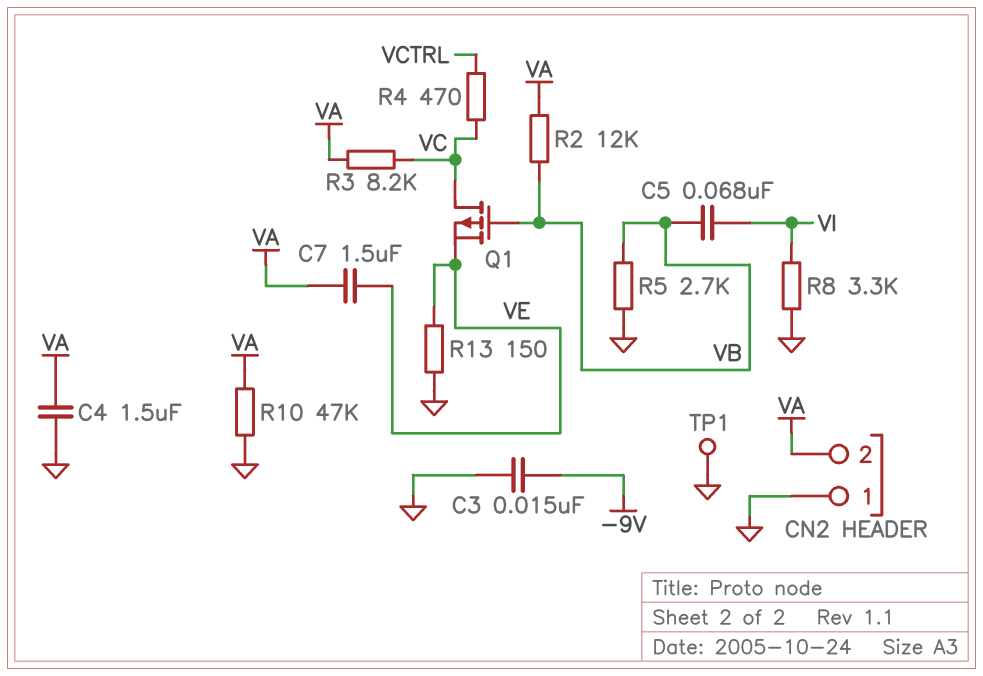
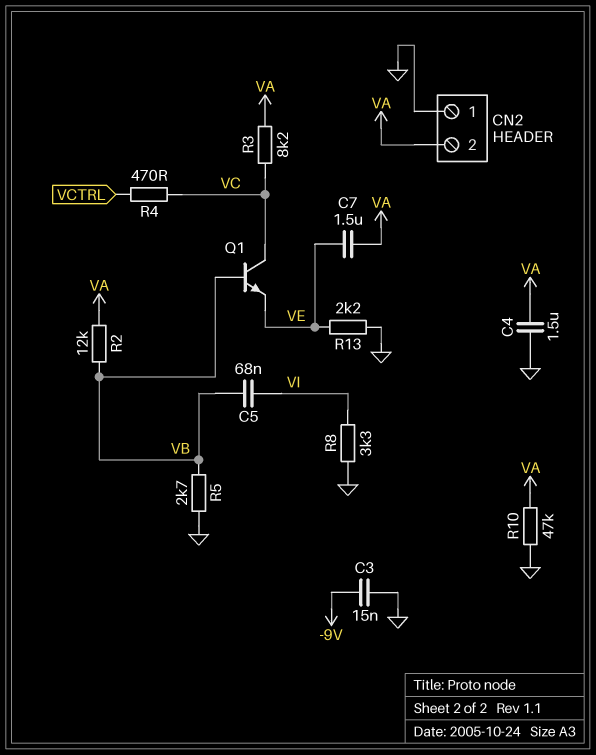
Q1: PMOS (G VB, D VC, S VE) -> NPN (B VB, C VC, E VE)
R13: 150 (GND, VE) -> 2.2k (GND, VE)
TP1: test point (GND) -> none

